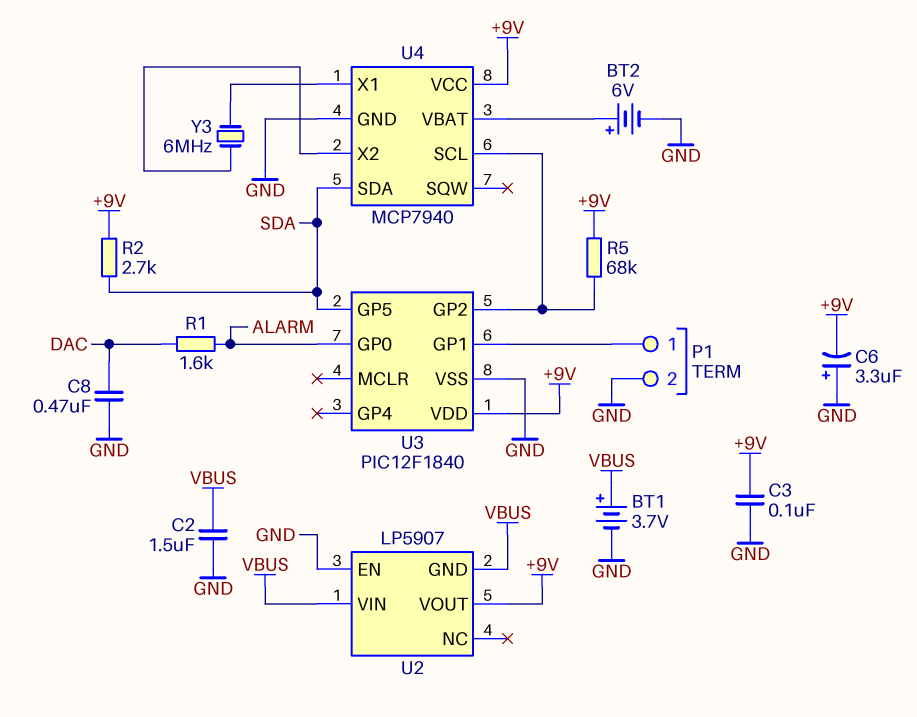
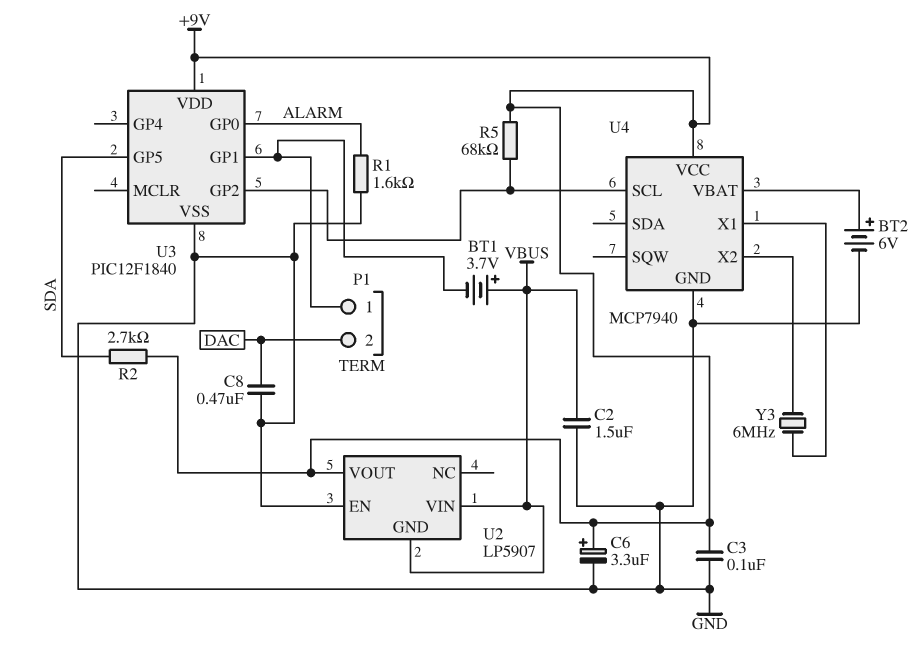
BT1: 3.7V (plus VBUS, minus GND) -> 3.7V (plus VBUS, minus P1/1)
C6: 3.3uF (plus GND, minus +9V) -> 3.3uF (plus +9V, minus GND)
P1 pin 2: GND -> DAC
R1: 1.6k (ALARM, DAC) -> 1.6k (ALARM, GND)
U4 pin SDA: SDA -> none

